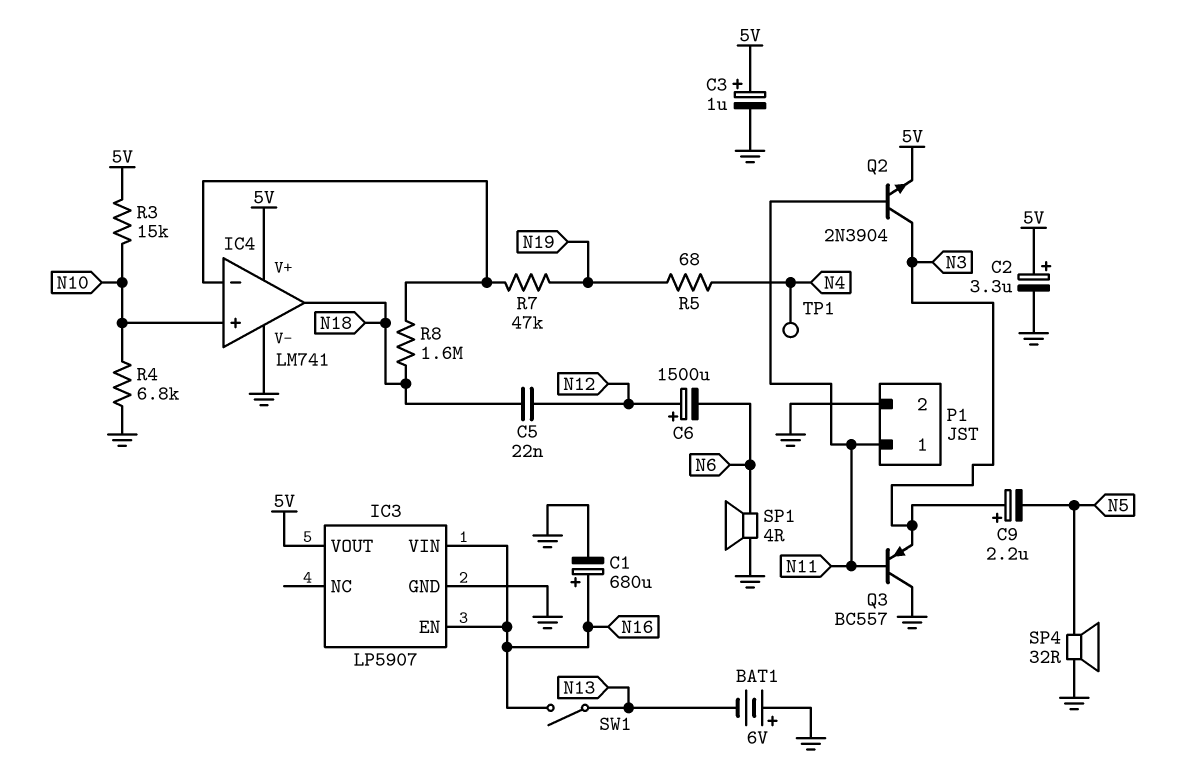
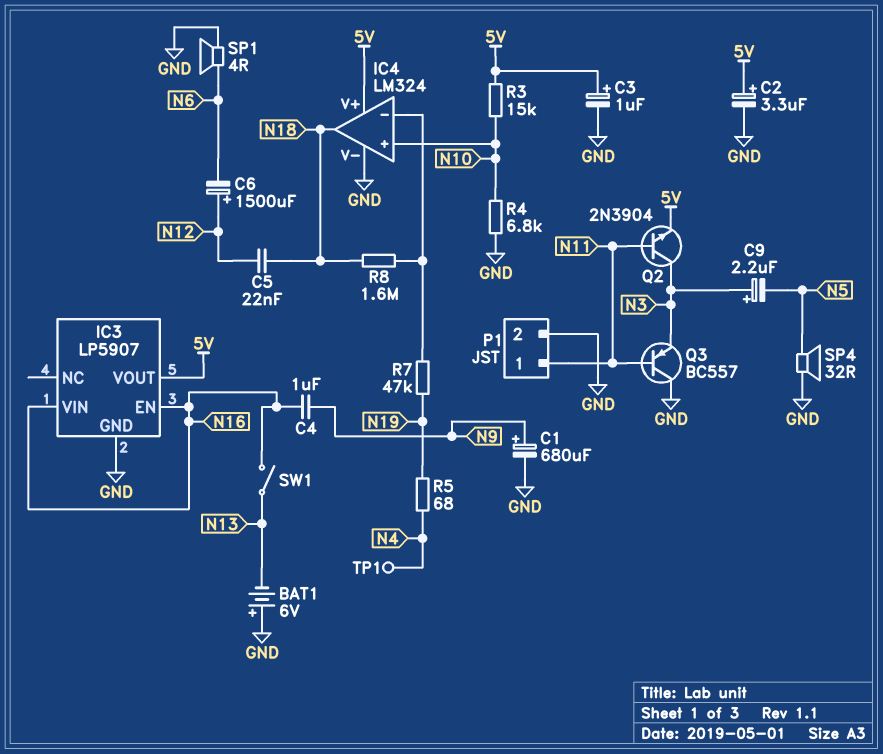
C1: 680uF (plus N16, minus GND) -> 680uF (plus N9, minus GND)
C4: none -> 1uF (N9, N16)
IC4: LM741 -> LM324

